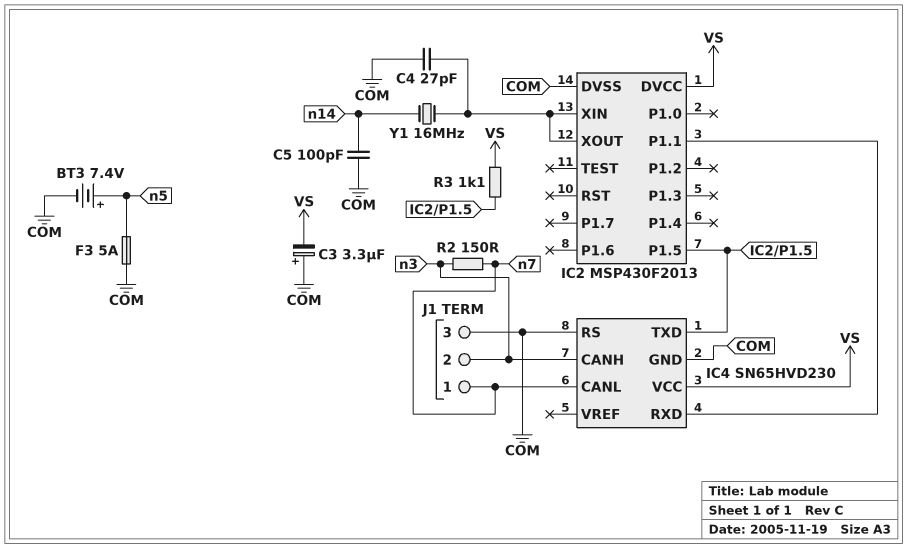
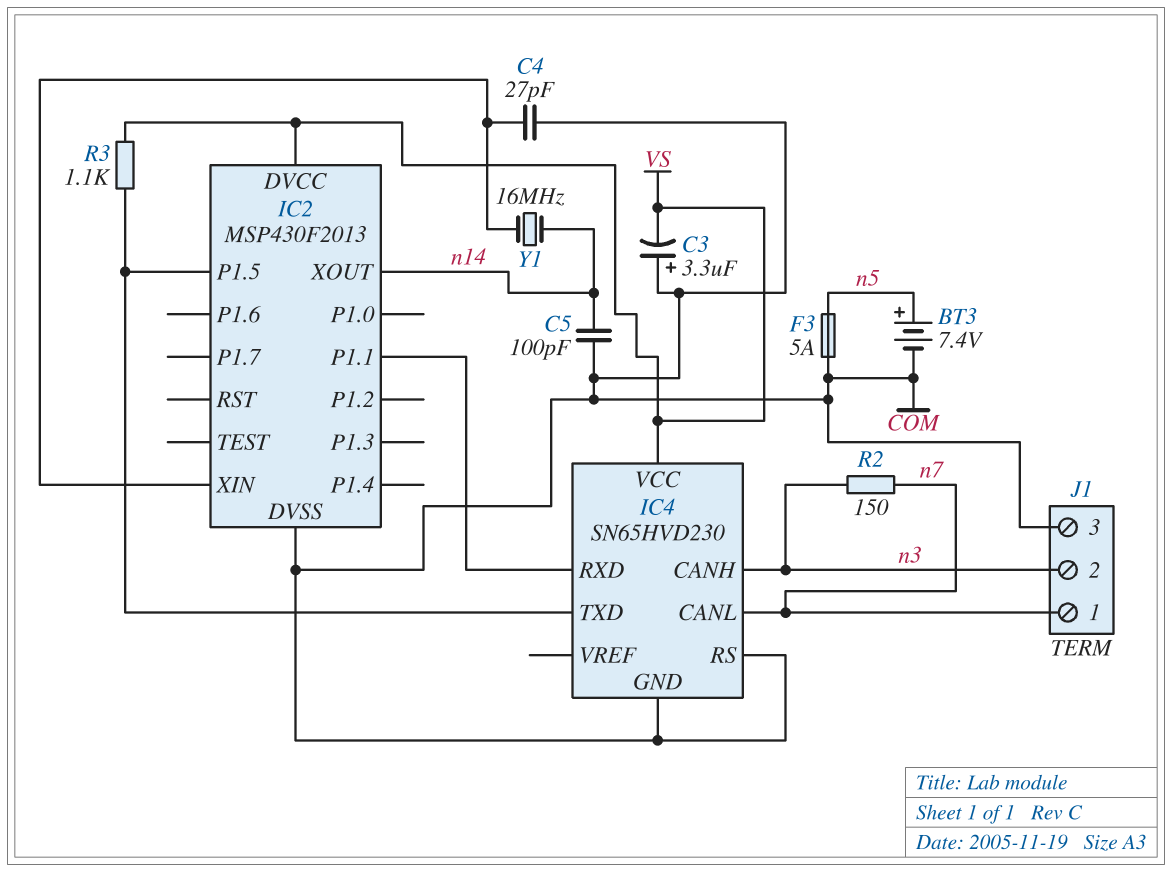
IC2 pin XOUT: IC2/XIN -> n14

